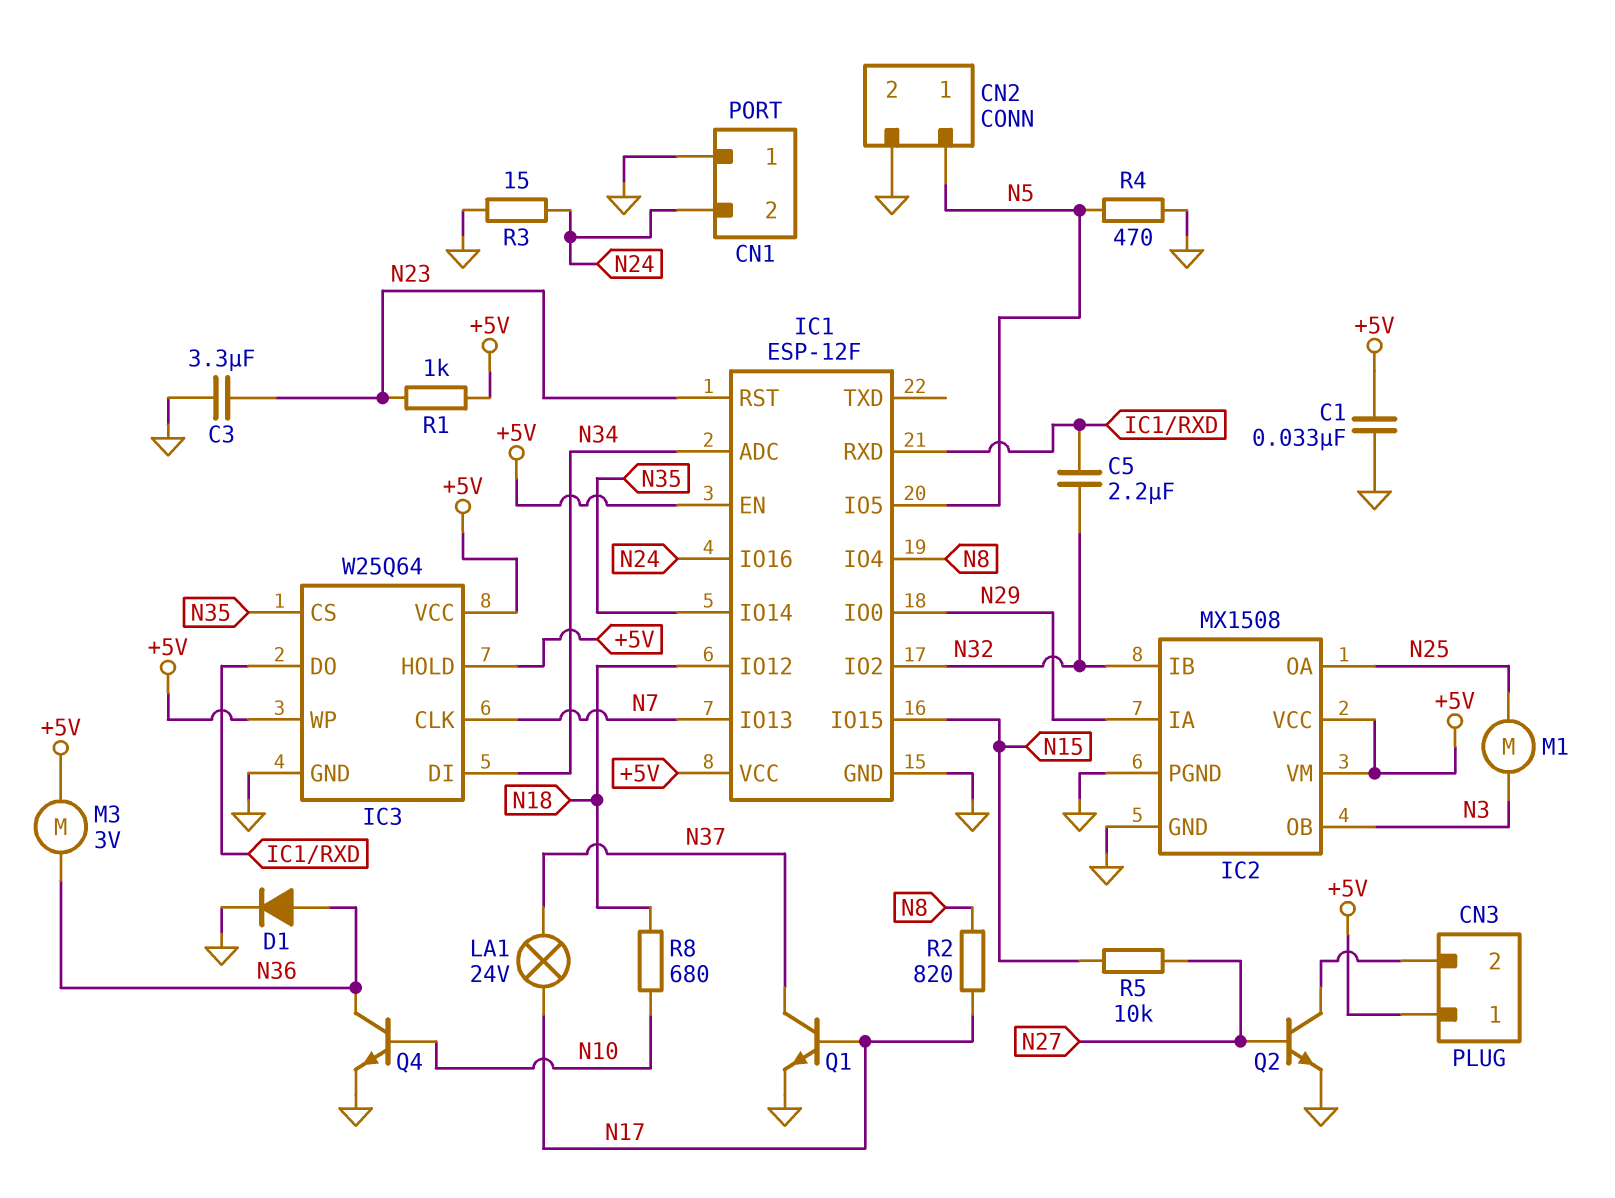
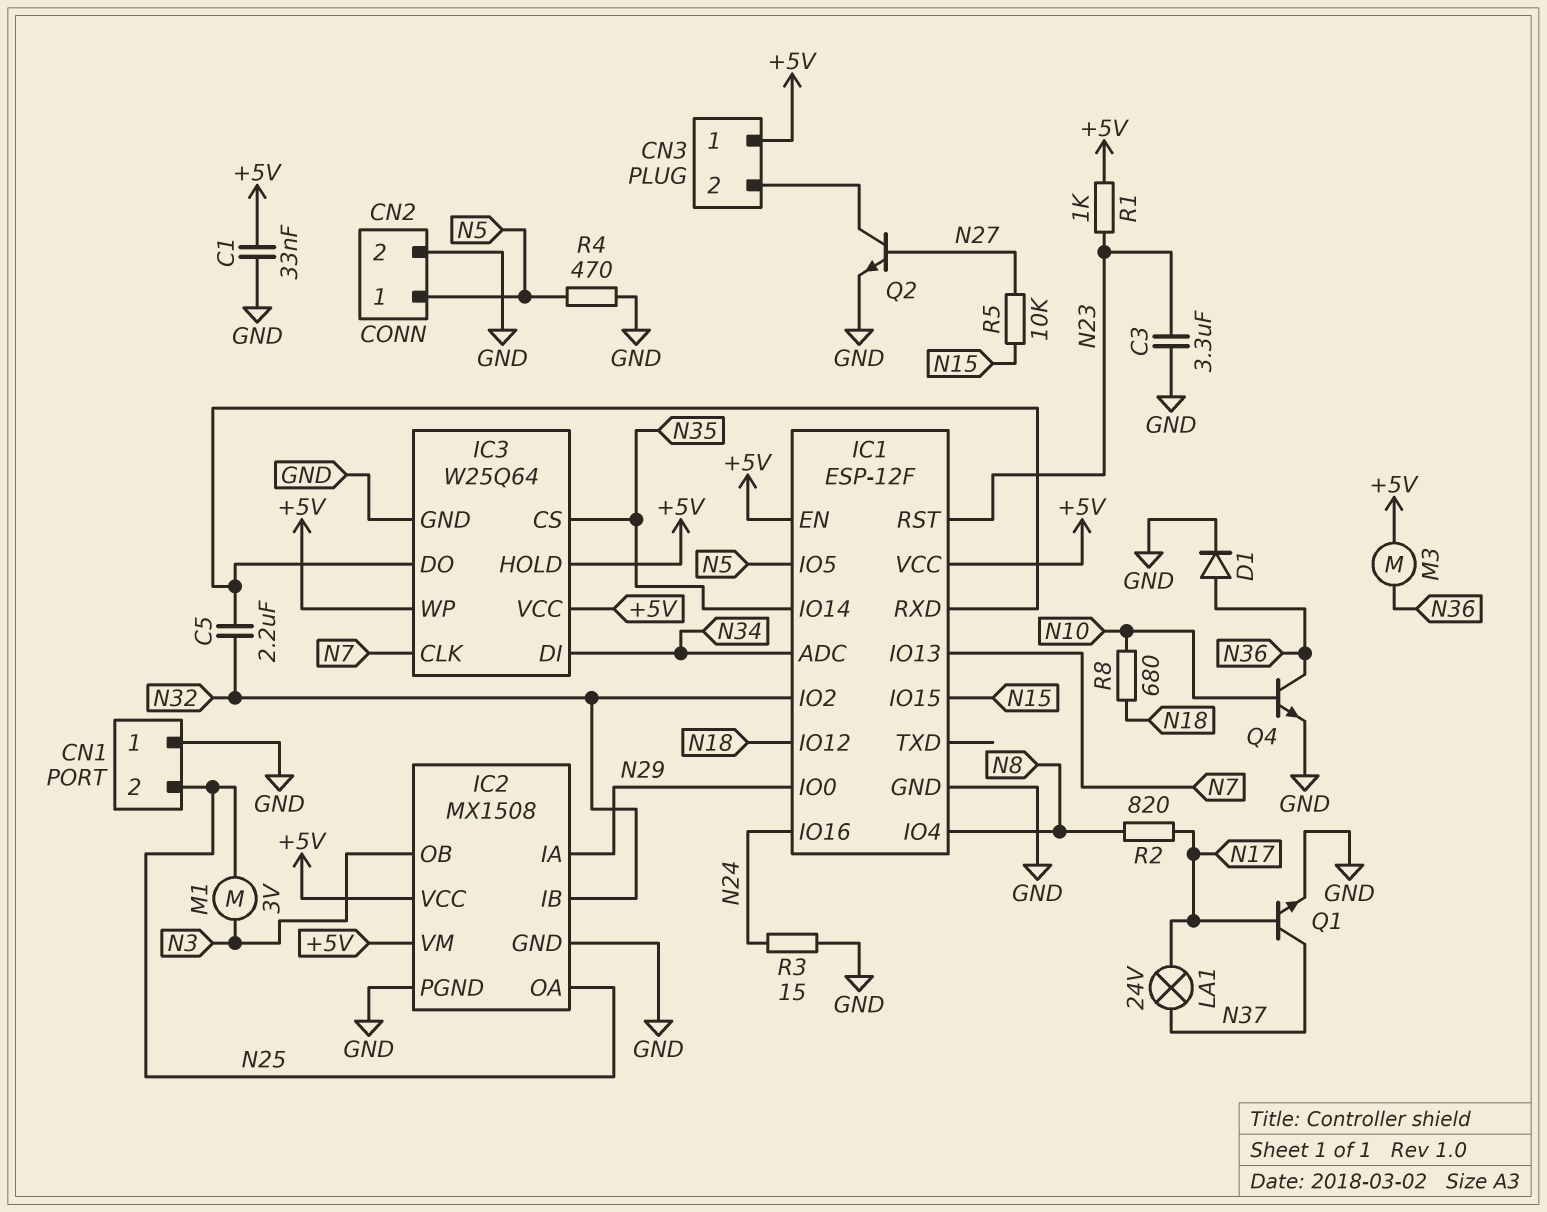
CN1 pin 2: N24 -> N25
M1: motor (N3, N25) -> motor 3V (N3, N25)
M3: motor 3V (+5V, N36) -> motor (+5V, N36)

